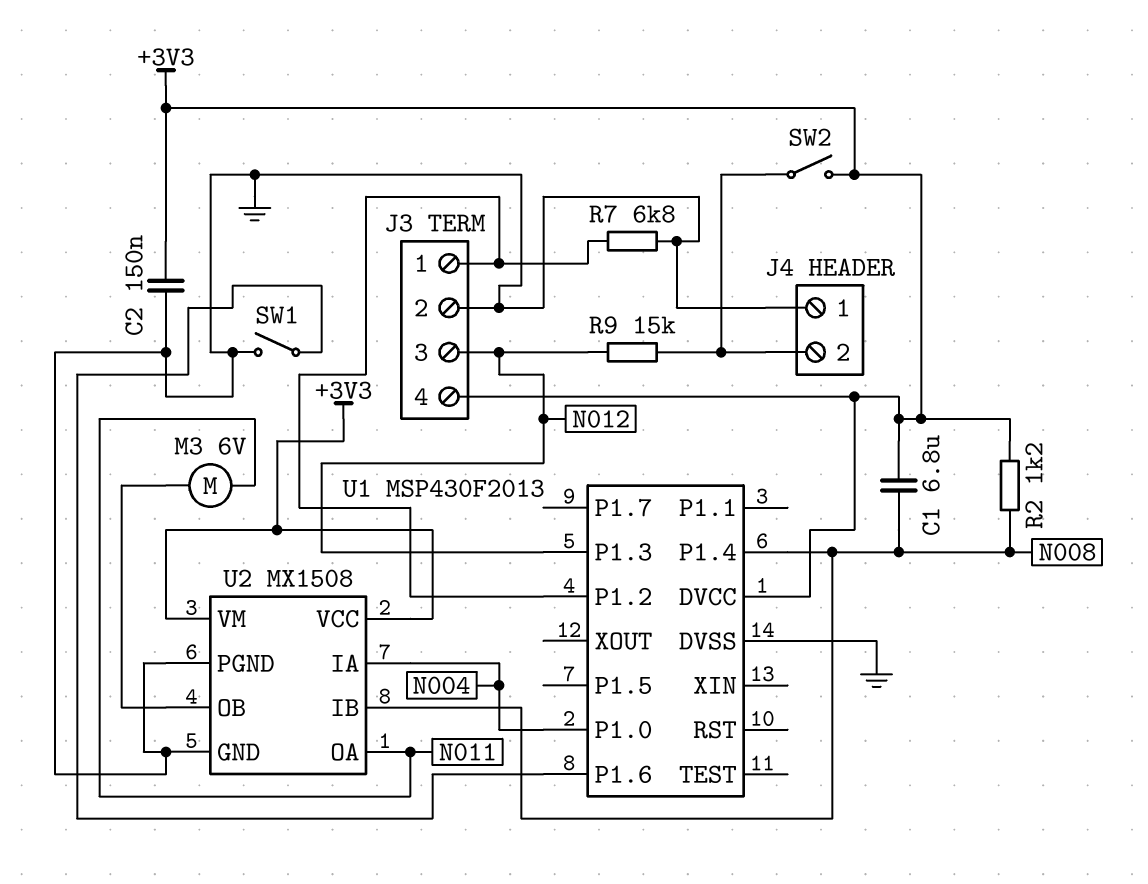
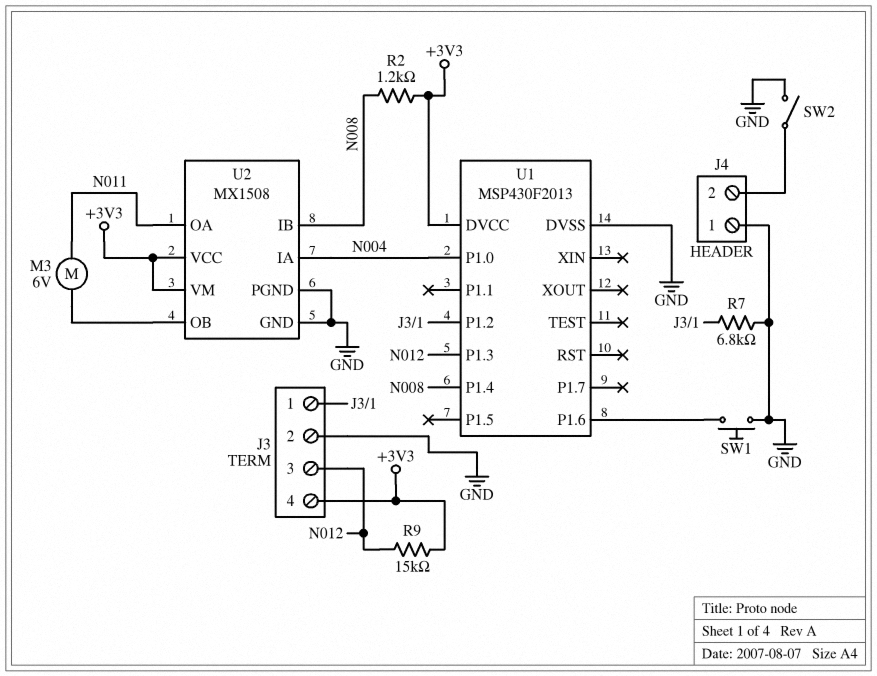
C1: 6.8uF (+3V3, N008) -> none
C2: 150nF (+3V3, GND) -> none
R9: 15k (J4/2, N012) -> 15k (+3V3, N012)
SW1: switch (GND, U1/P1.6) -> button (GND, U1/P1.6)
SW2: switch (+3V3, J4/2) -> switch (GND, J4/2)

